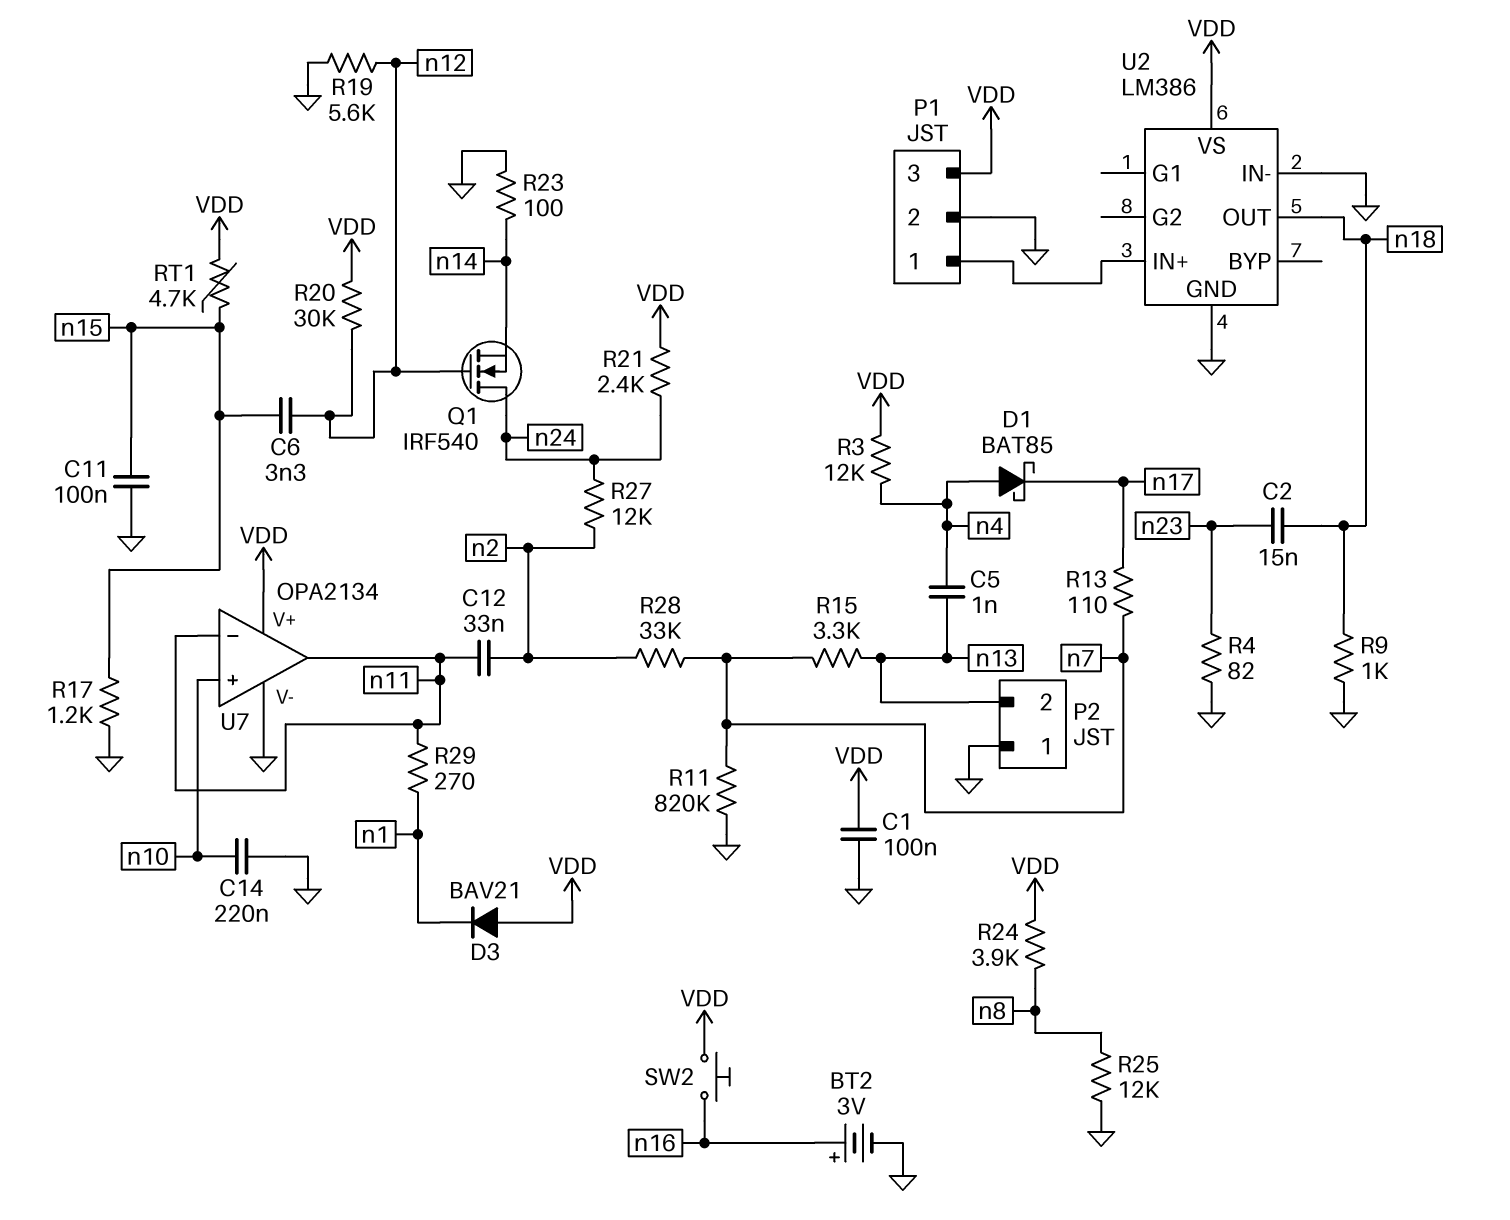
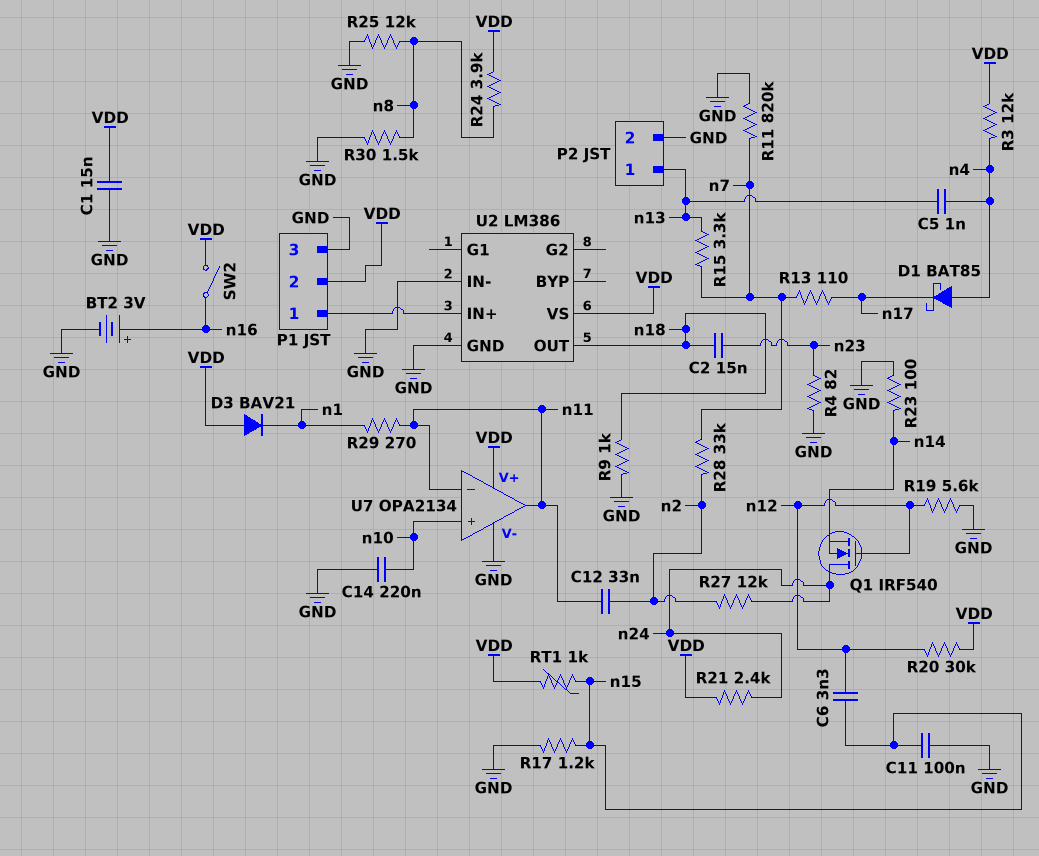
C1: 100nF (GND, VDD) -> 15nF (GND, VDD)
P1 pin 2: GND -> VDD
P1 pin 3: VDD -> GND
P2 pin 1: GND -> n13
P2 pin 2: n13 -> GND
R30: none -> 1.5k (GND, n8)
RT1: 4.7k (VDD, n15) -> 1k (VDD, n15)
SW2: button (VDD, n16) -> switch (VDD, n16)

